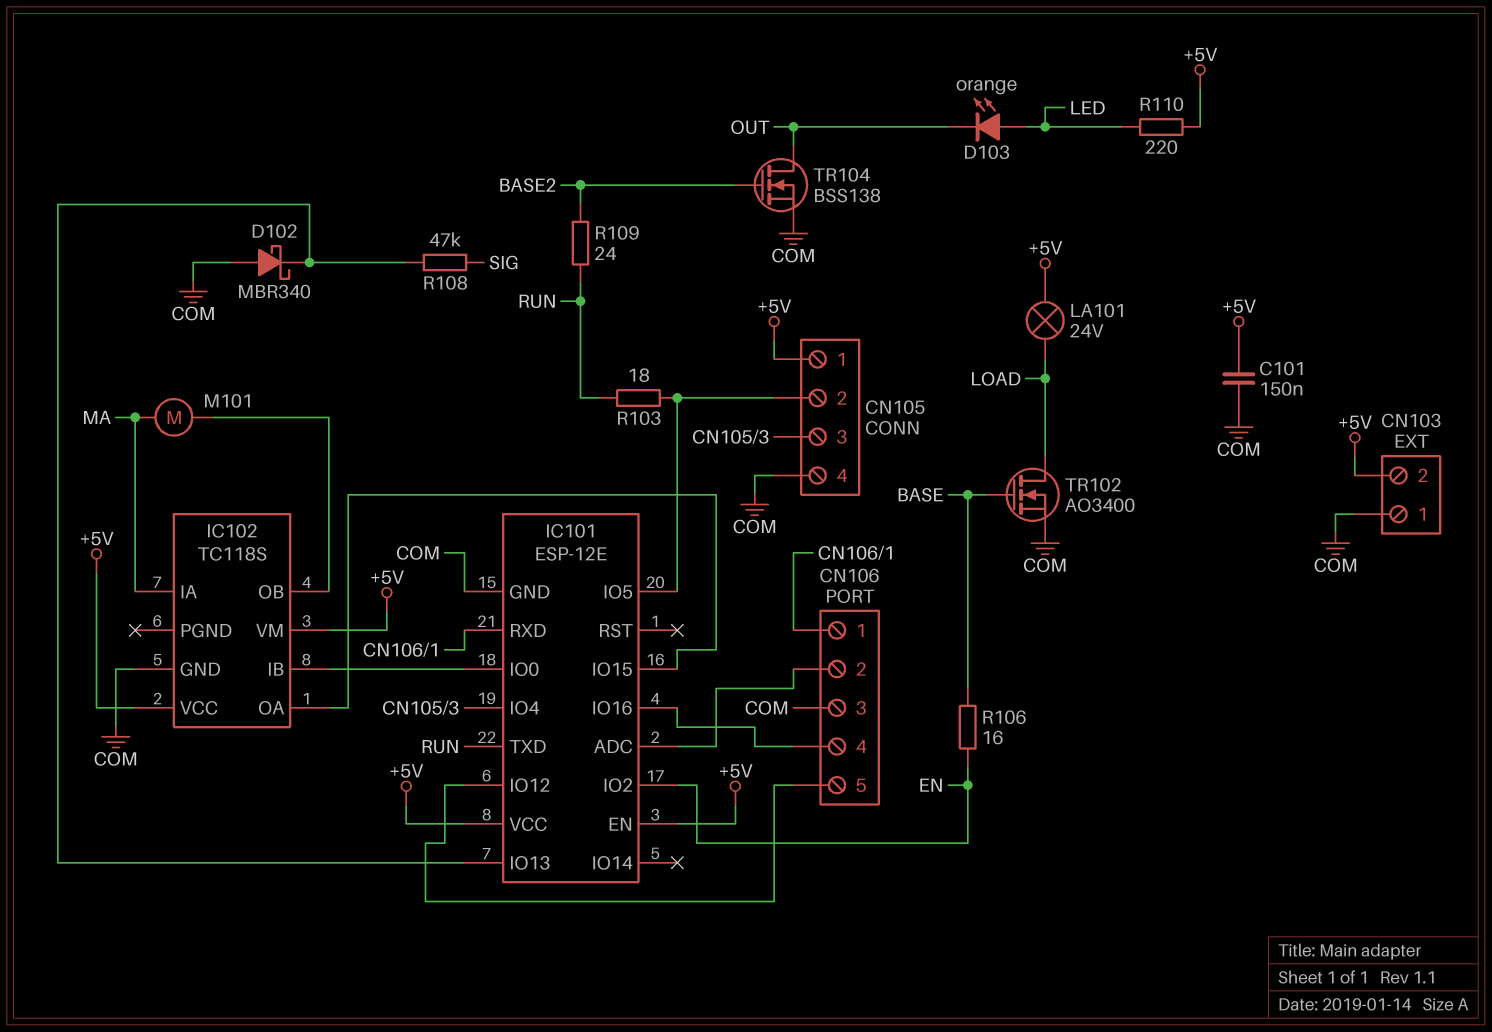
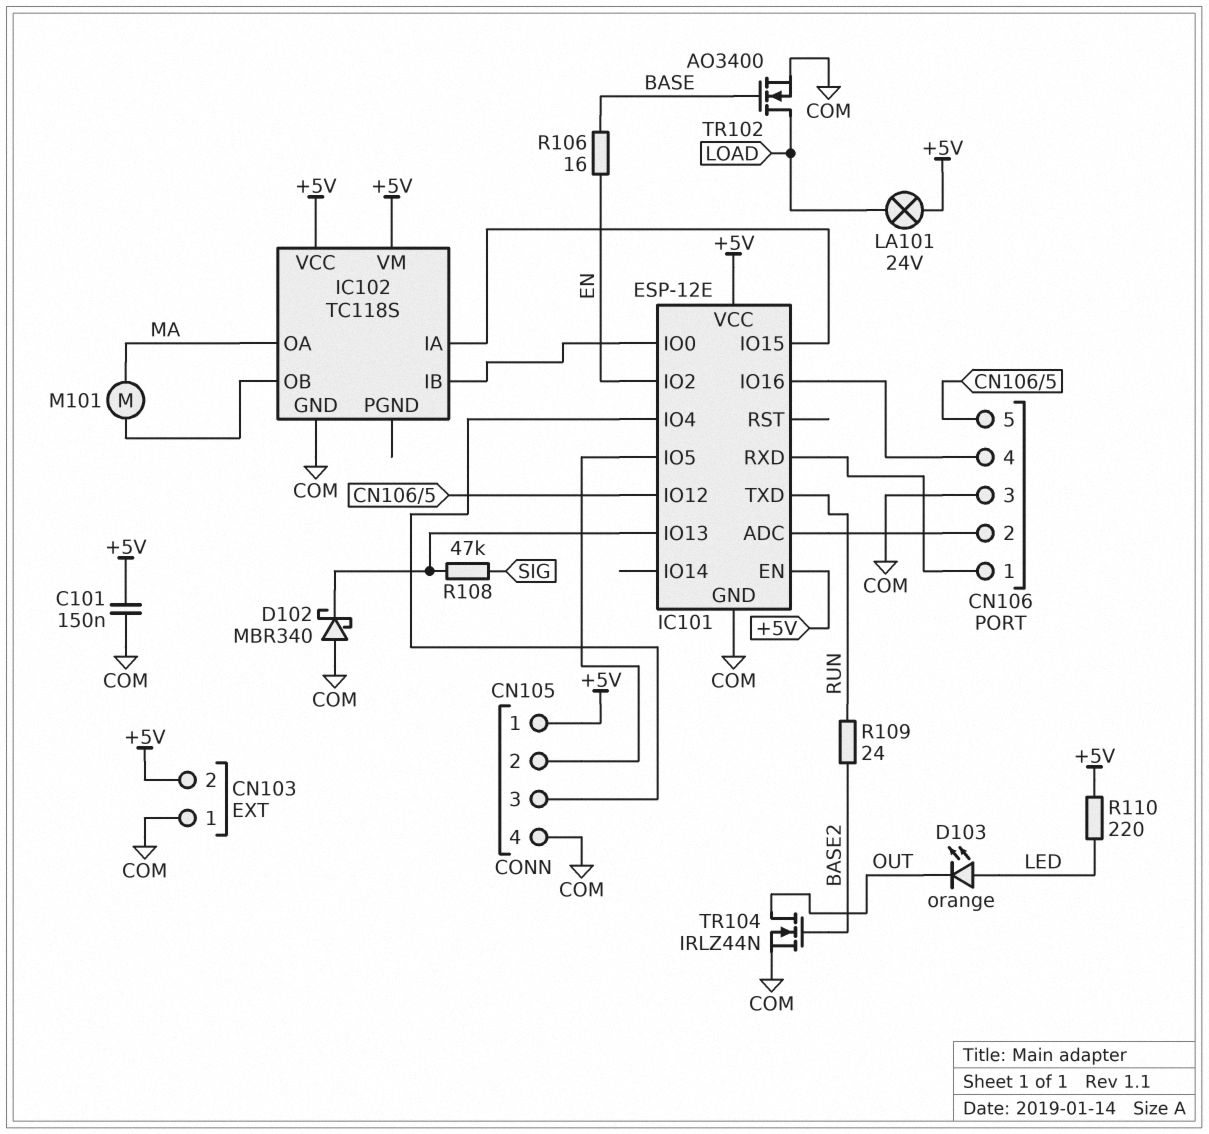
IC102 pin IA: MA -> IC101/IO15
IC102 pin OA: IC101/IO15 -> MA
R103: 18 (CN105/2, RUN) -> none
TR104: NMOS BSS138 (G BASE2, D OUT, S COM) -> NMOS IRLZ44N (G BASE2, D OUT, S COM)

